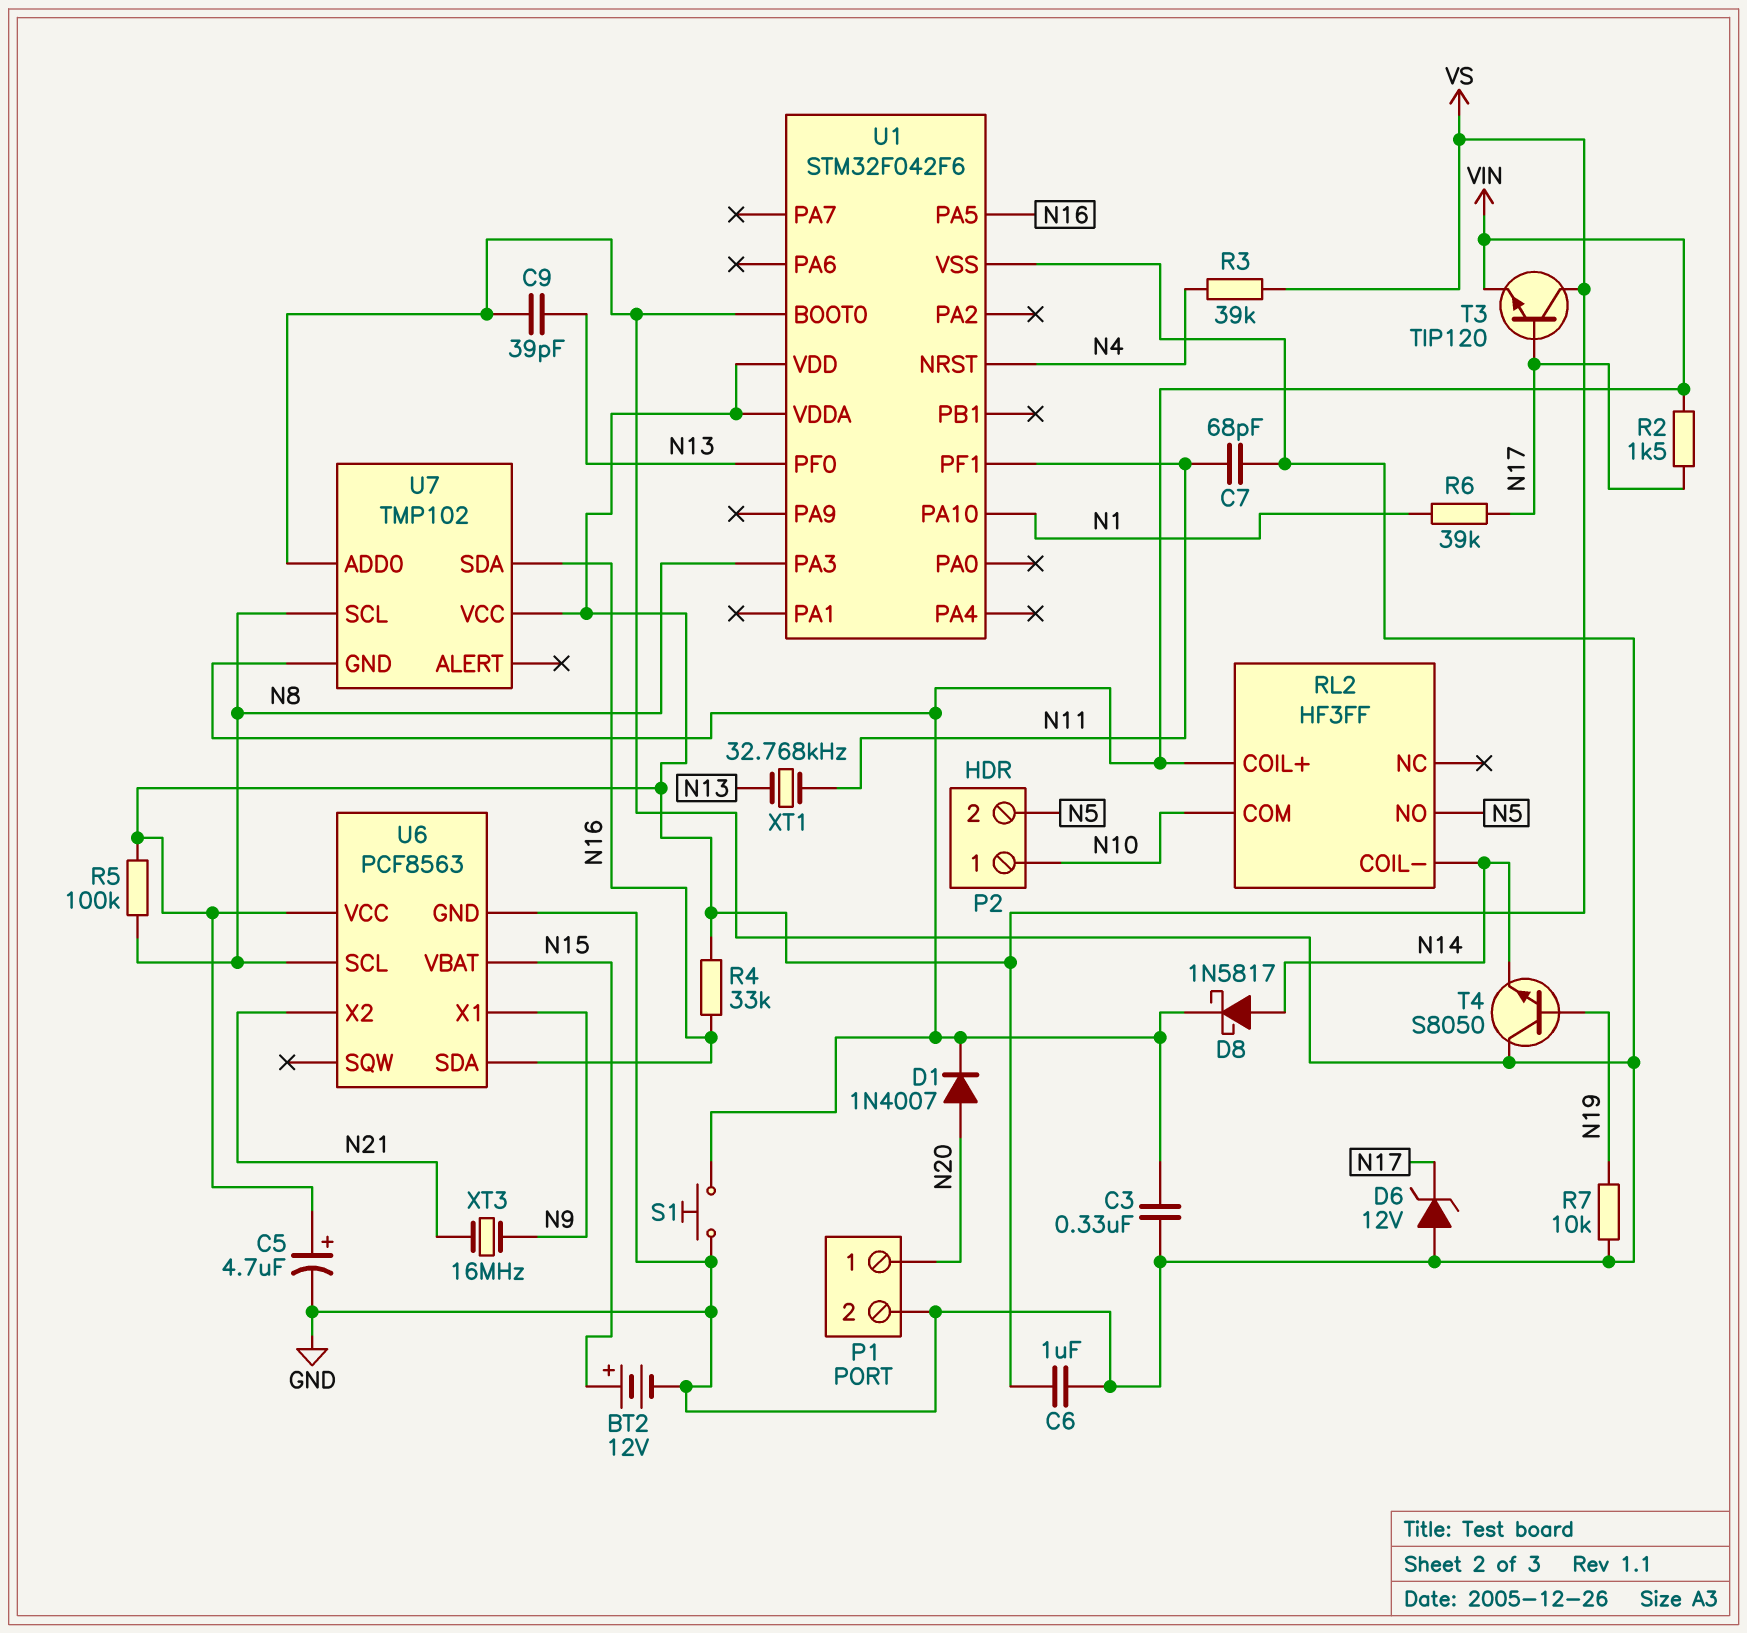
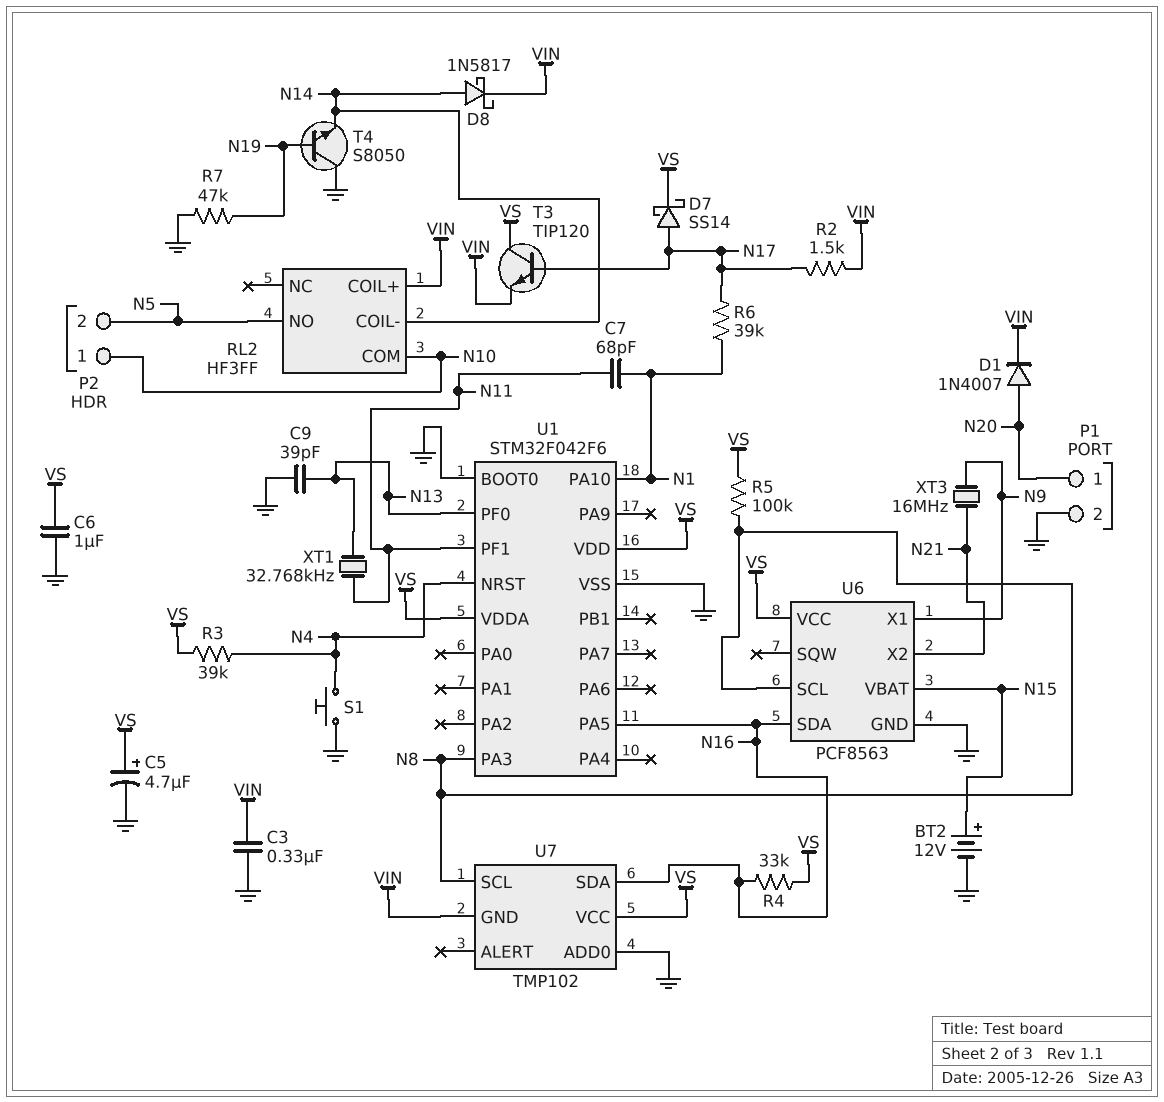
C7: 68pF (GND, N11) -> 68pF (N1, N11)
D6: zener 12V (A GND, K N17) -> none
D7: none -> schottky SS14 (A N17, K VS)
R7: 10k (GND, N19) -> 47k (GND, N19)
S1: button (GND, VIN) -> button (GND, N4)

